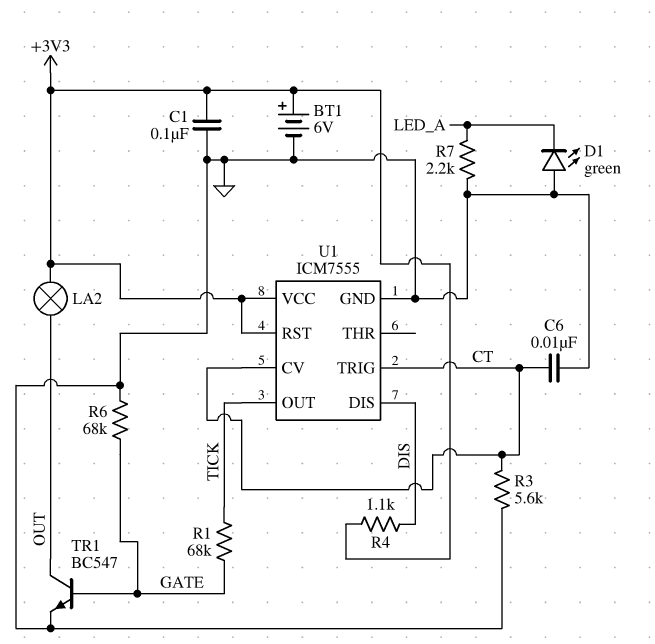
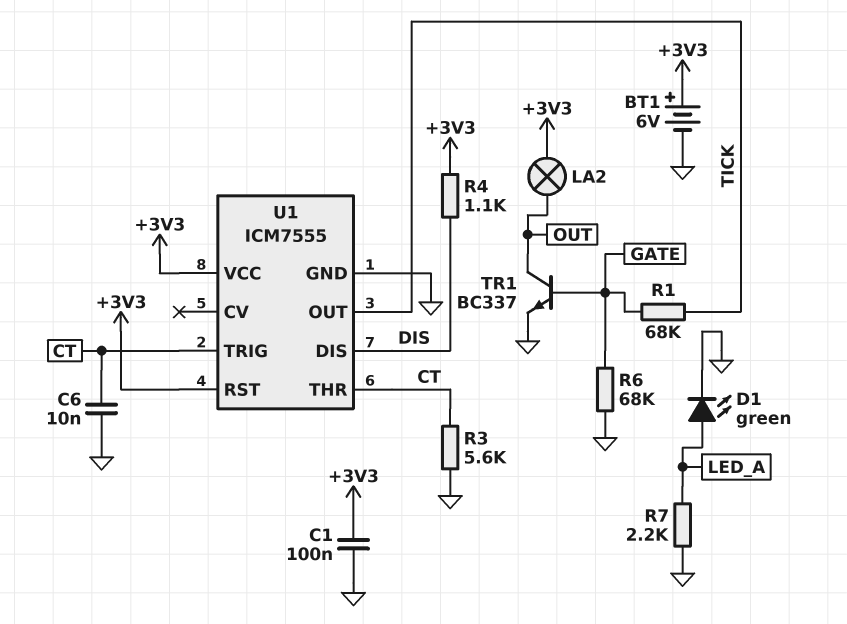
D1: LED green (A GND, K LED_A) -> LED green (A LED_A, K GND)
TR1: NPN BC547 (B GATE, C OUT, E GND) -> NPN BC337 (B GATE, C OUT, E GND)
U1 pin CV: CT -> none
U1 pin THR: none -> CT

